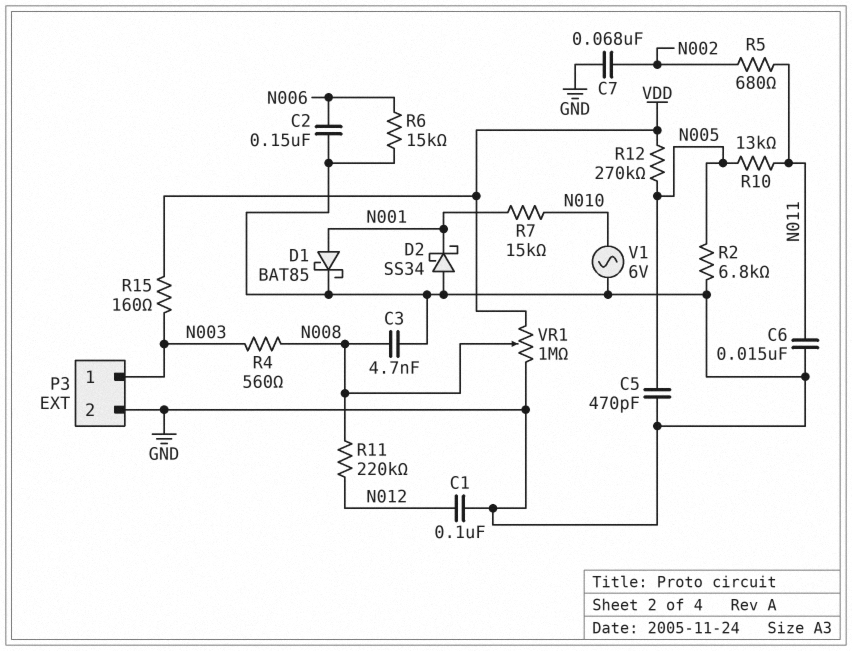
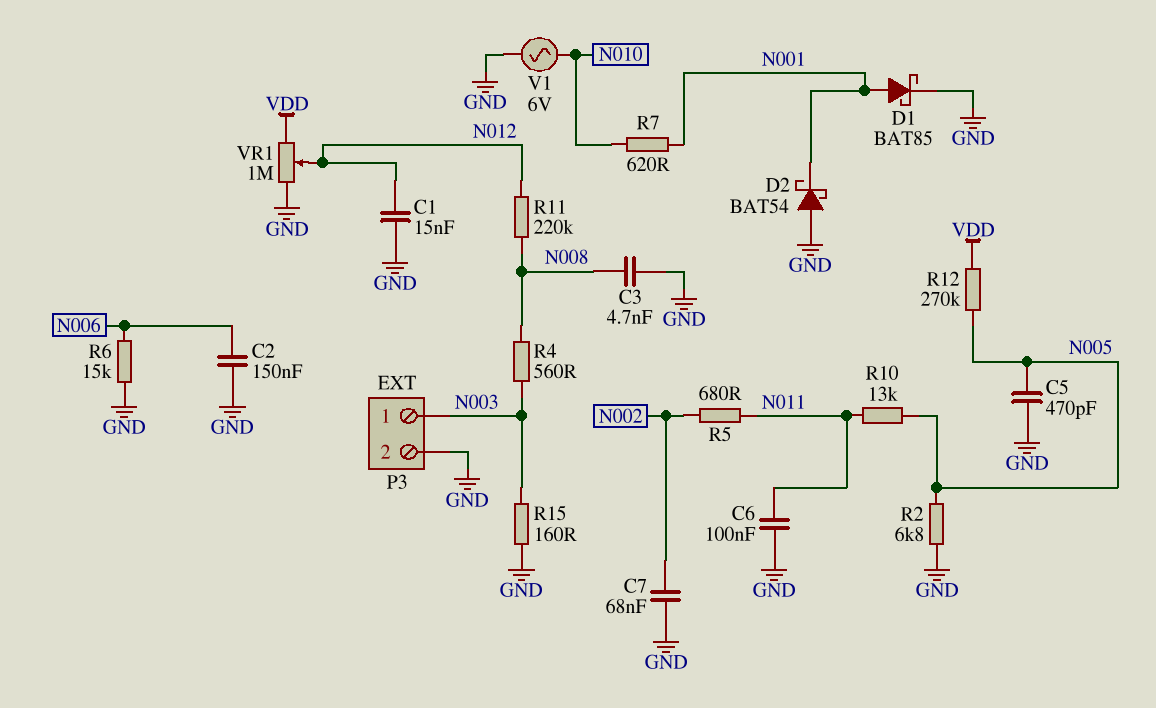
C1: 100nF (GND, N012) -> 15nF (GND, N012)
C6: 15nF (GND, N011) -> 100nF (GND, N011)
D2: schottky SS34 (A GND, K N001) -> schottky BAT54 (A GND, K N001)
R7: 15k (N001, N010) -> 620 (N001, N010)
R15: 160 (N003, VDD) -> 160 (GND, N003)
VR1: 1M (GND, VDD, wiper N008) -> 1M (GND, VDD, wiper N012)

